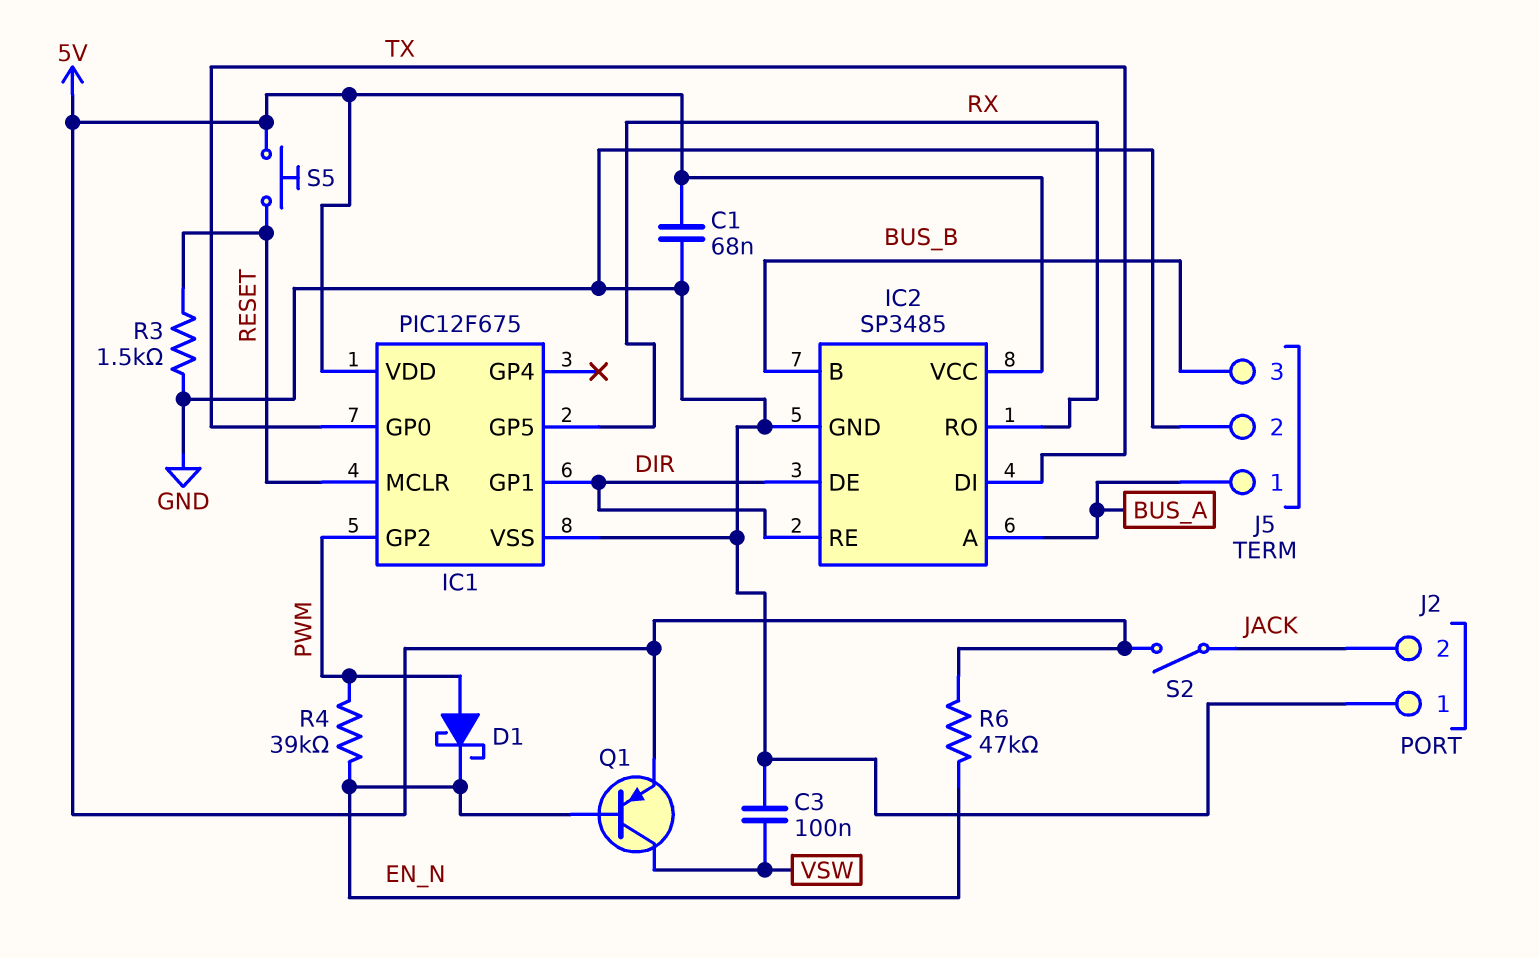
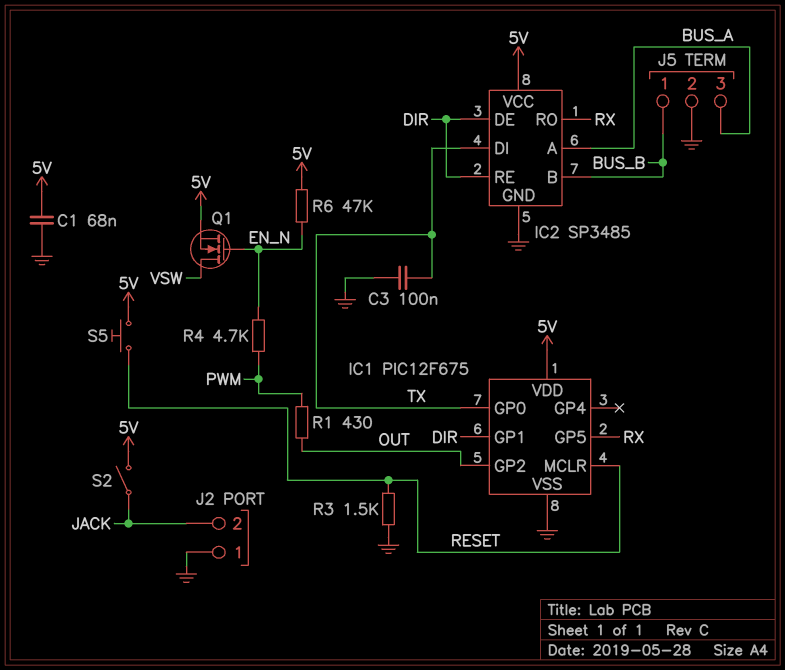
C3: 100nF (GND, VSW) -> 100nF (GND, TX)
D1: schottky (A PWM, K EN_N) -> none
IC1 pin GP2: PWM -> OUT
J5 pin 1: BUS_A -> BUS_B
J5 pin 3: BUS_B -> BUS_A
Q1: PNP (B EN_N, C VSW, E 5V) -> NMOS (G EN_N, D VSW, S 5V)
R1: none -> 430 (OUT, PWM)
R4: 39k (EN_N, PWM) -> 4.7k (EN_N, PWM)

